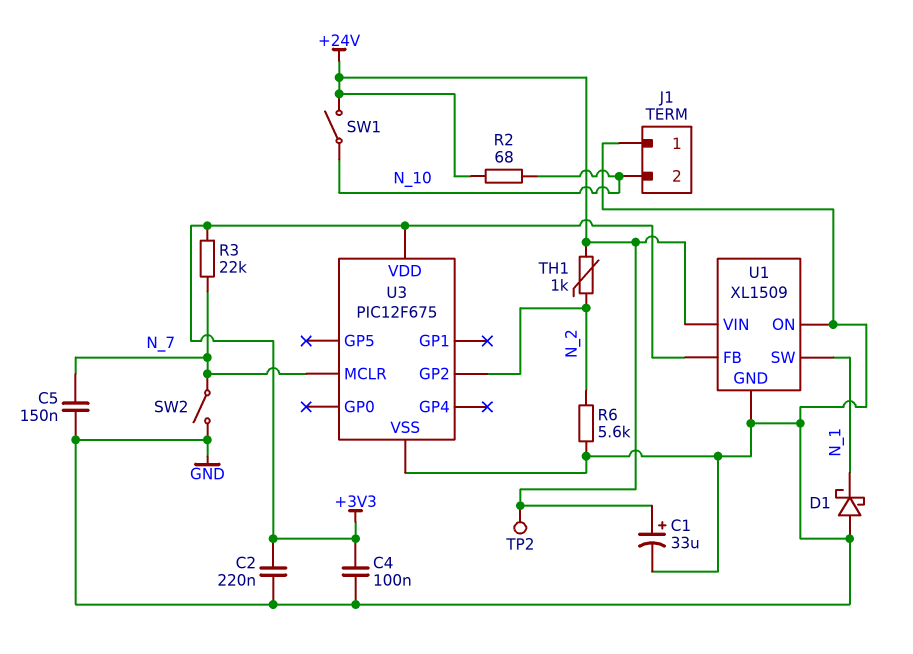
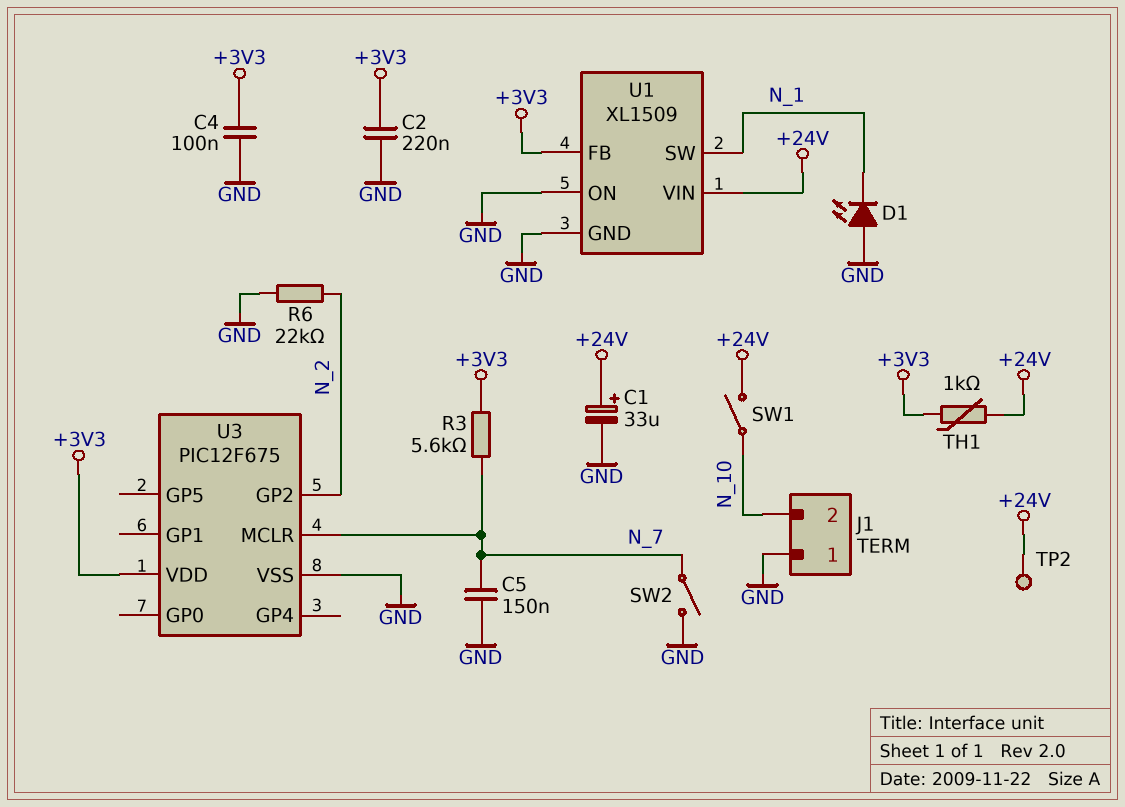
D1: schottky (A GND, K N_1) -> LED (A GND, K N_1)
R2: 68 (+24V, N_10) -> none
R3: 22k (+3V3, N_7) -> 5.6k (+3V3, N_7)
R6: 5.6k (GND, N_2) -> 22k (GND, N_2)
TH1: 1k (+24V, N_2) -> 1k (+3V3, +24V)

